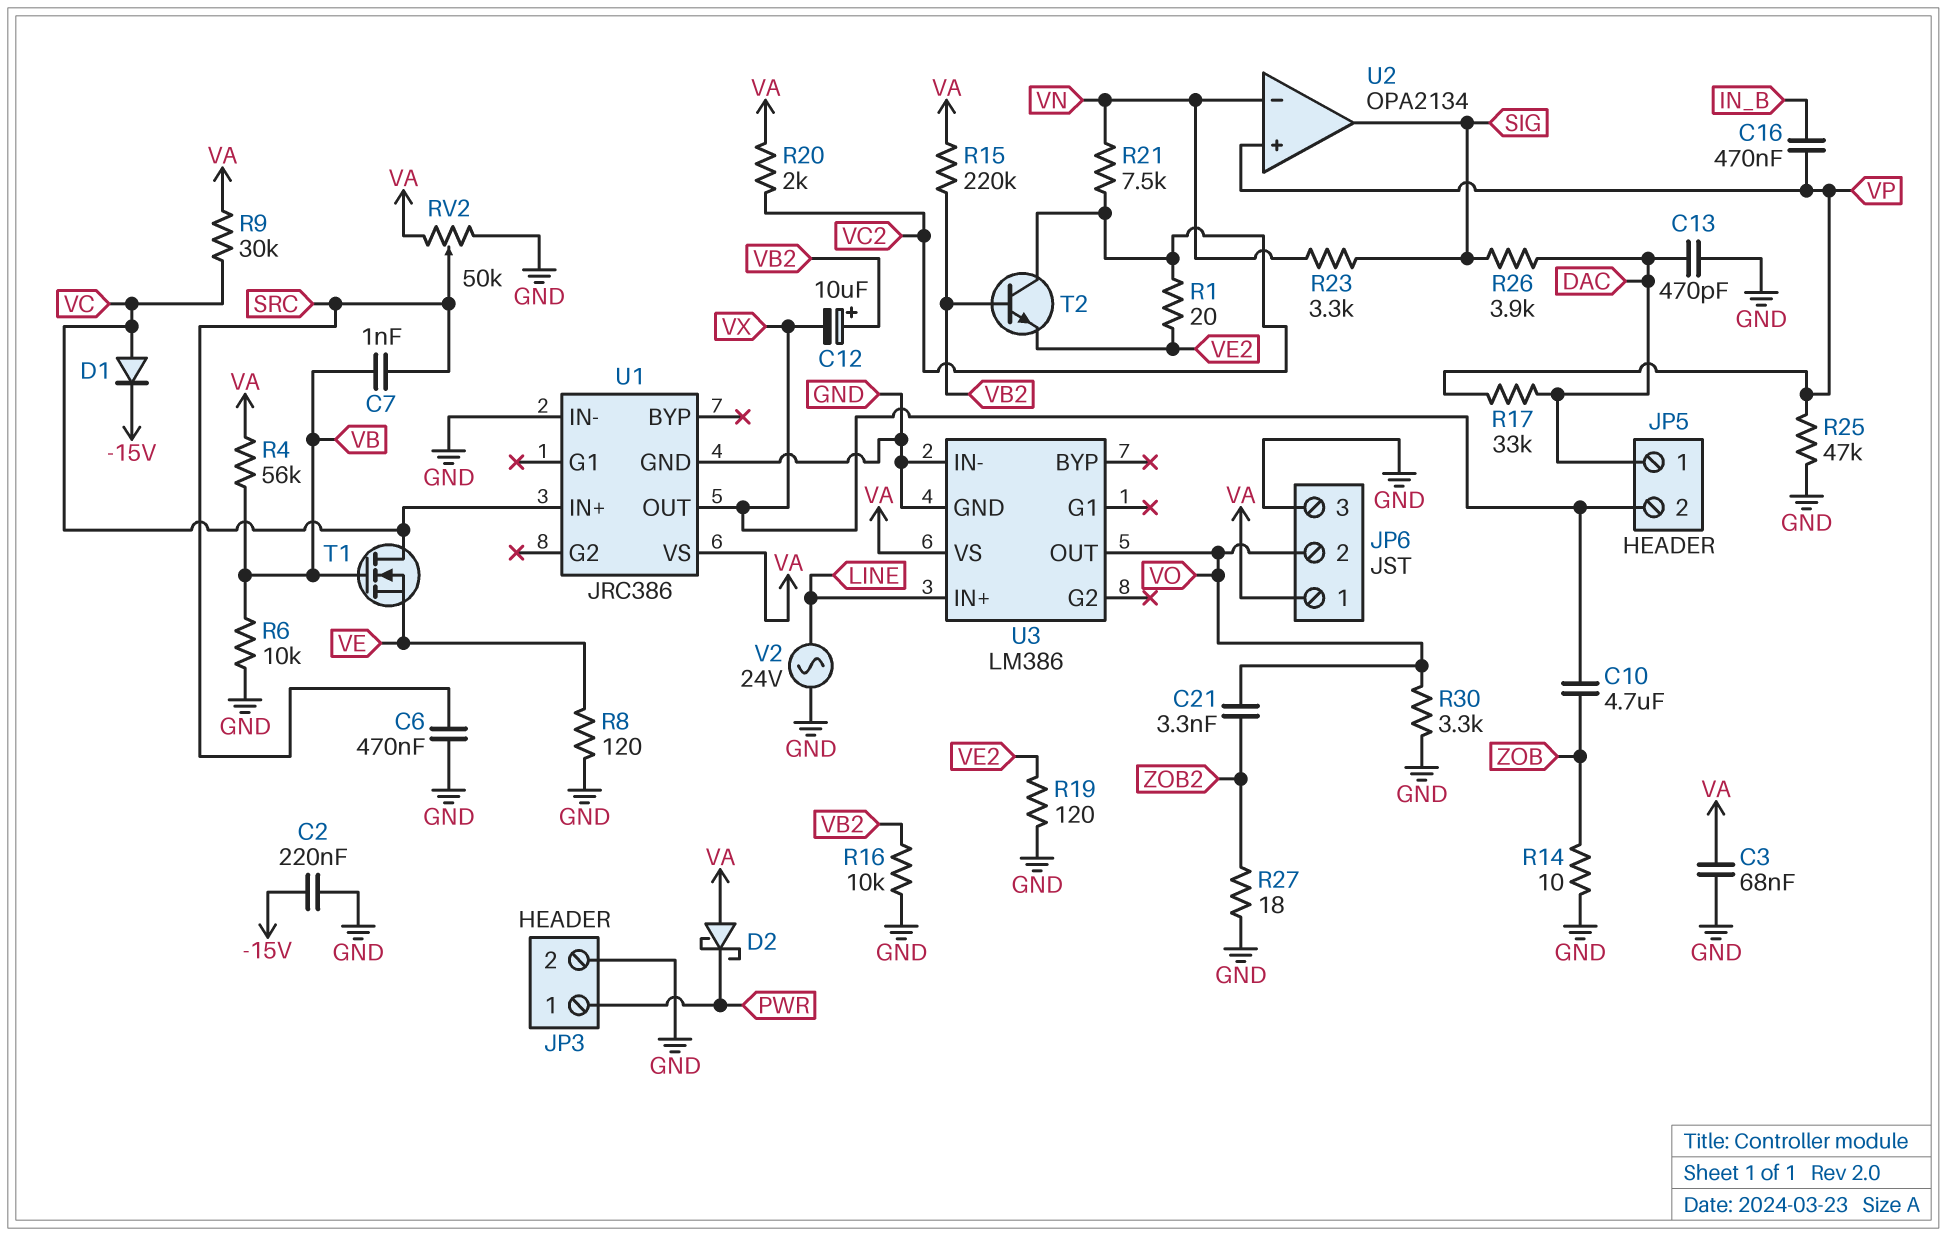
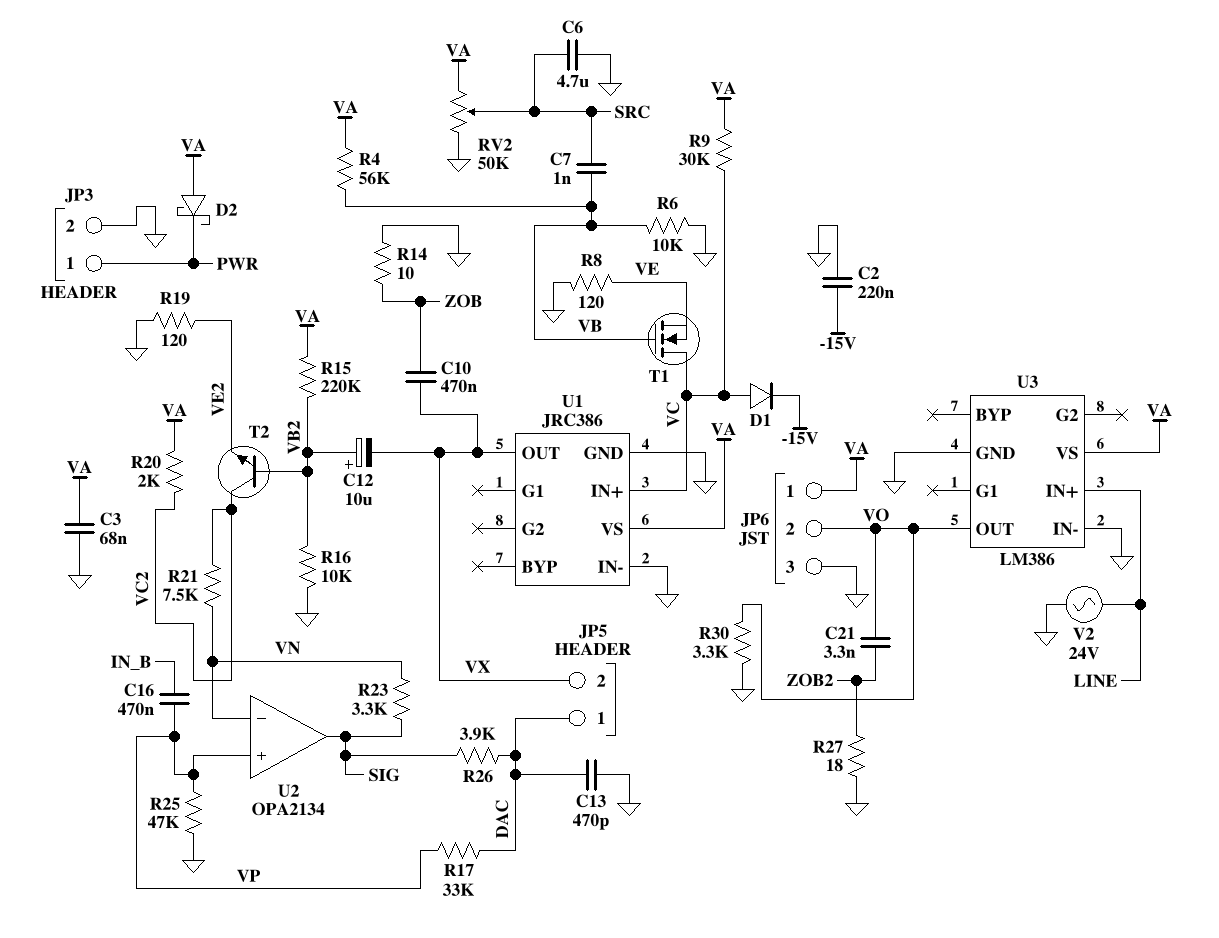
C6: 470nF (GND, SRC) -> 4.7uF (GND, SRC)
C10: 4.7uF (VX, ZOB) -> 470nF (VX, ZOB)
R1: 20 (VC2, VE2) -> none

